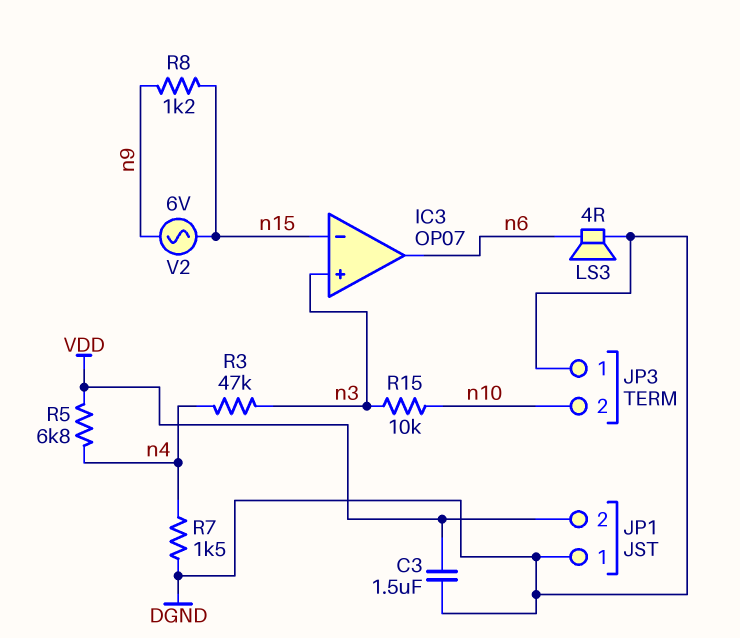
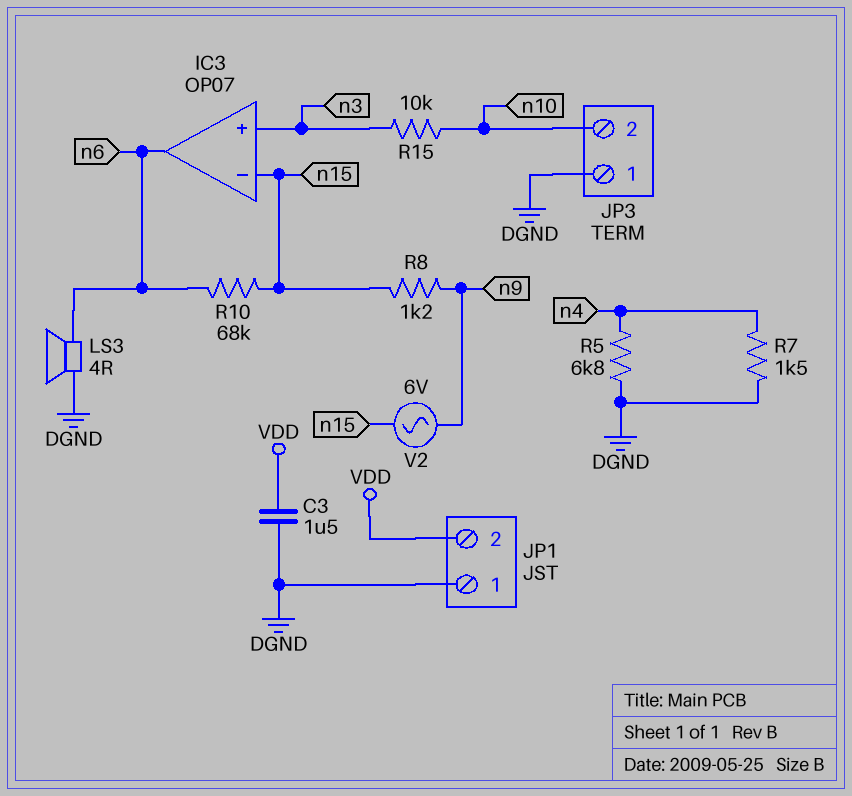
R3: 47k (n3, n4) -> none
R5: 6.8k (VDD, n4) -> 6.8k (DGND, n4)
R10: none -> 68k (n6, n15)

